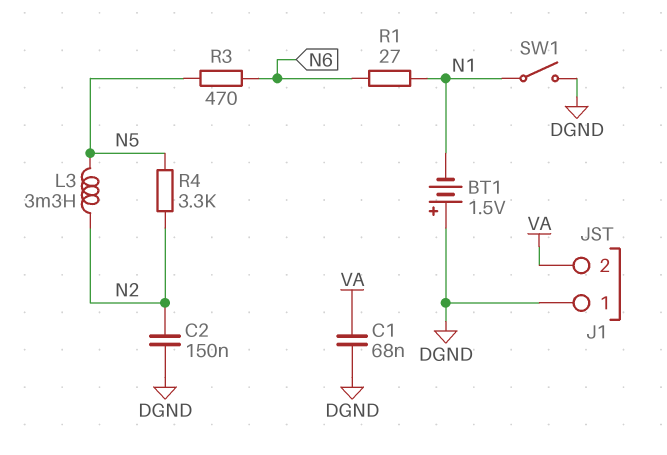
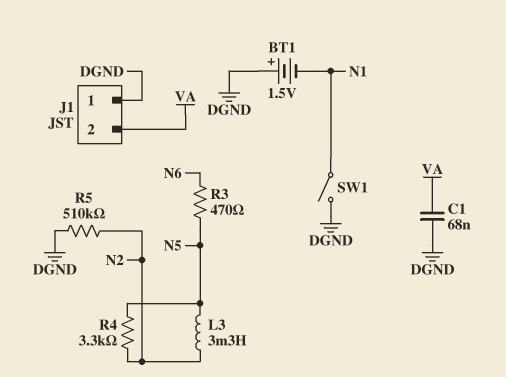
C2: 150nF (DGND, N2) -> none
R1: 27 (N1, N6) -> none
R5: none -> 510k (DGND, N2)

